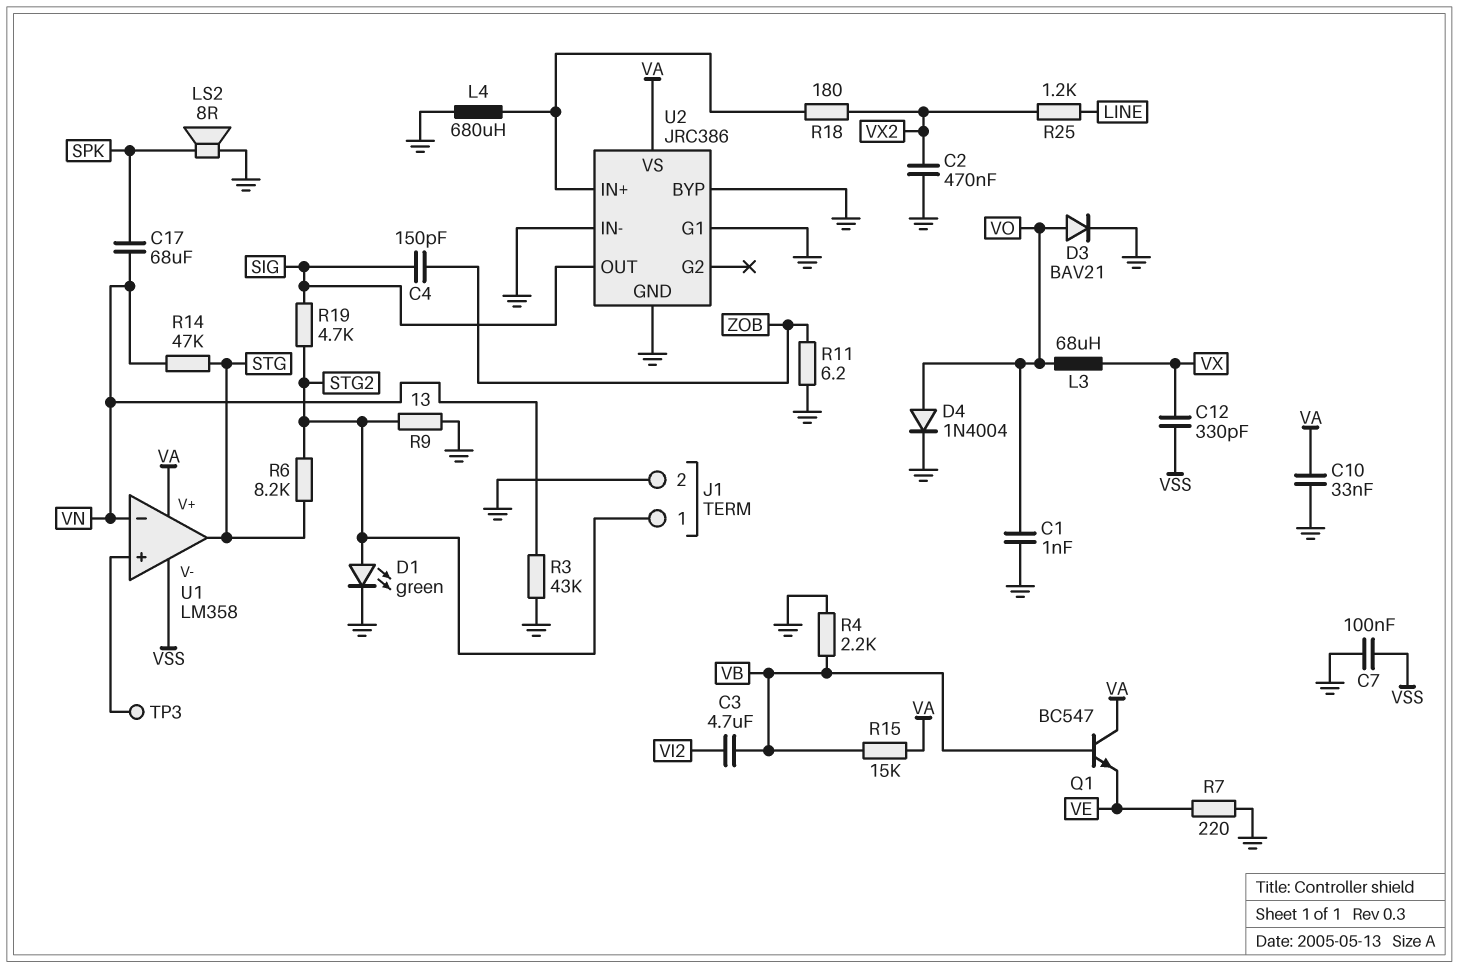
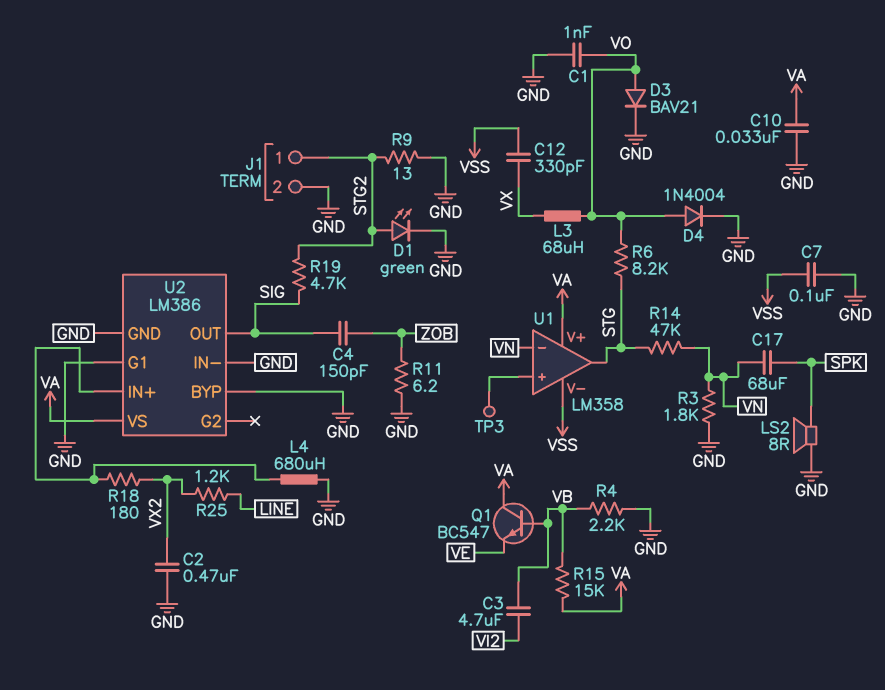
R3: 43k (GND, VN) -> 1.8k (GND, VN)
R6: 8.2k (STG, STG2) -> 8.2k (STG, VO)
R7: 220 (GND, VE) -> none
U2: JRC386 -> LM386

